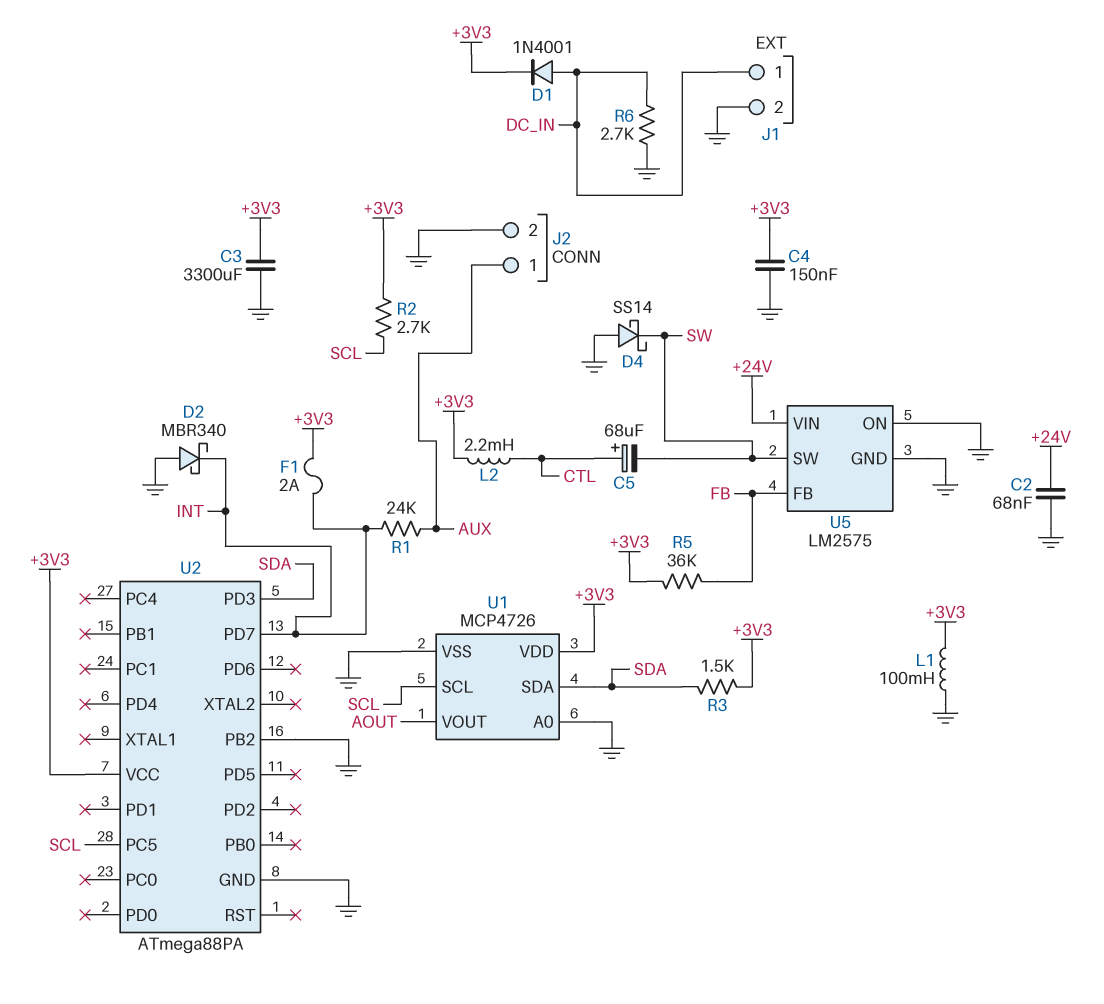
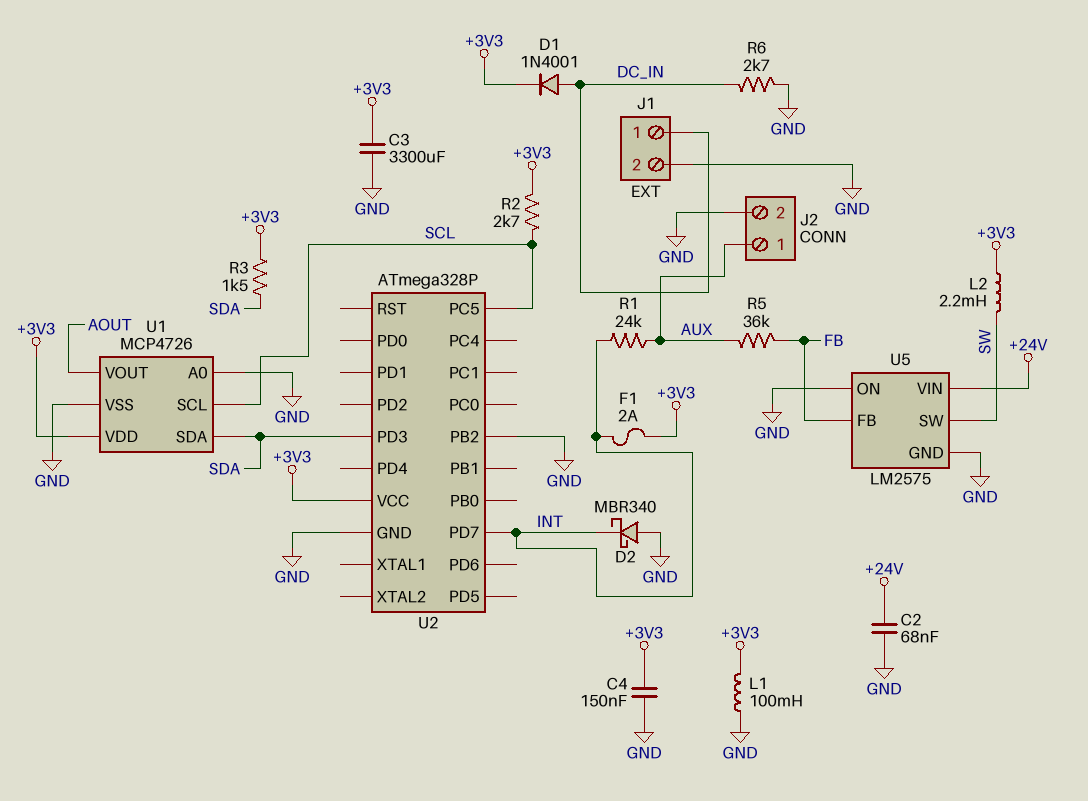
C5: 68uF (plus CTL, minus SW) -> none
D4: schottky SS14 (A GND, K SW) -> none
L2: 2.2mH (+3V3, CTL) -> 2.2mH (+3V3, SW)
R5: 36k (+3V3, FB) -> 36k (AUX, FB)
U2: ATmega88PA -> ATmega328P

